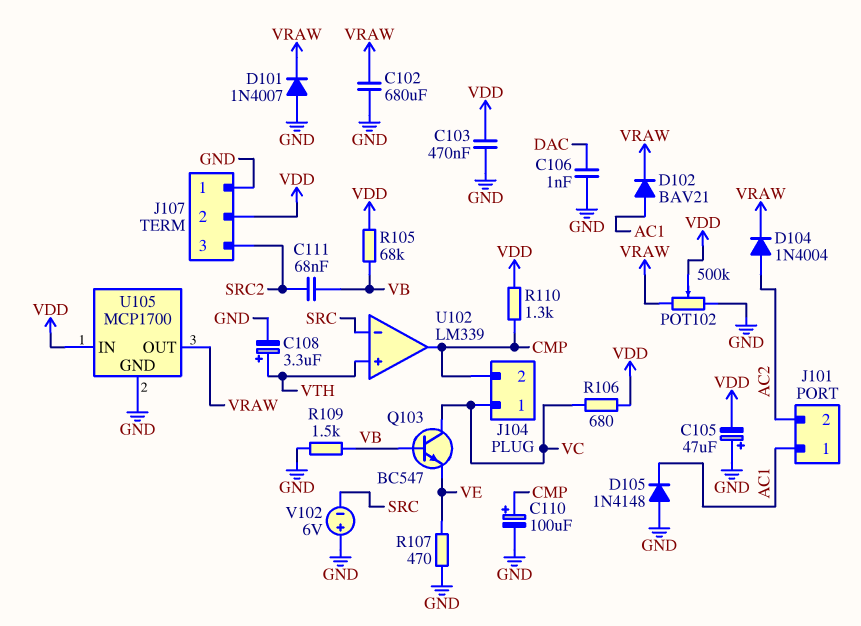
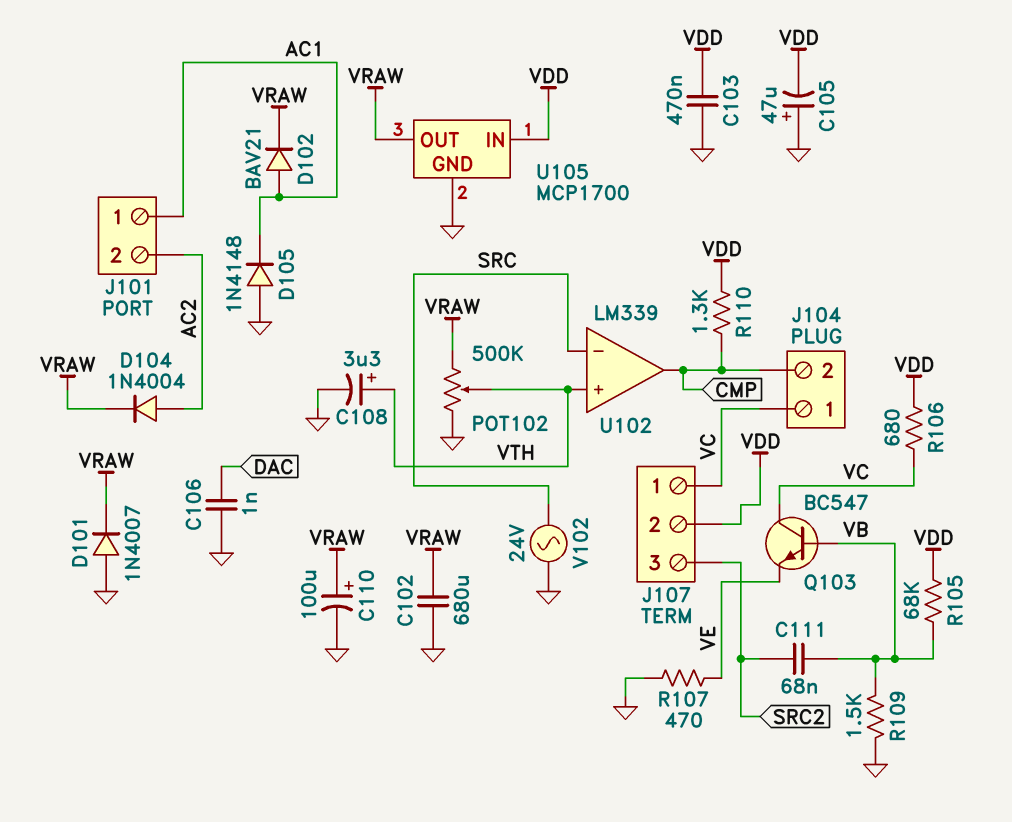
C110: 100uF (plus CMP, minus GND) -> 100uF (plus VRAW, minus GND)
J107 pin 1: GND -> VC
POT102: 500k (GND, VRAW, wiper VDD) -> 500k (GND, VRAW, wiper VTH)
V102: 6V (plus GND, minus SRC) -> AC 24V (GND, SRC)

